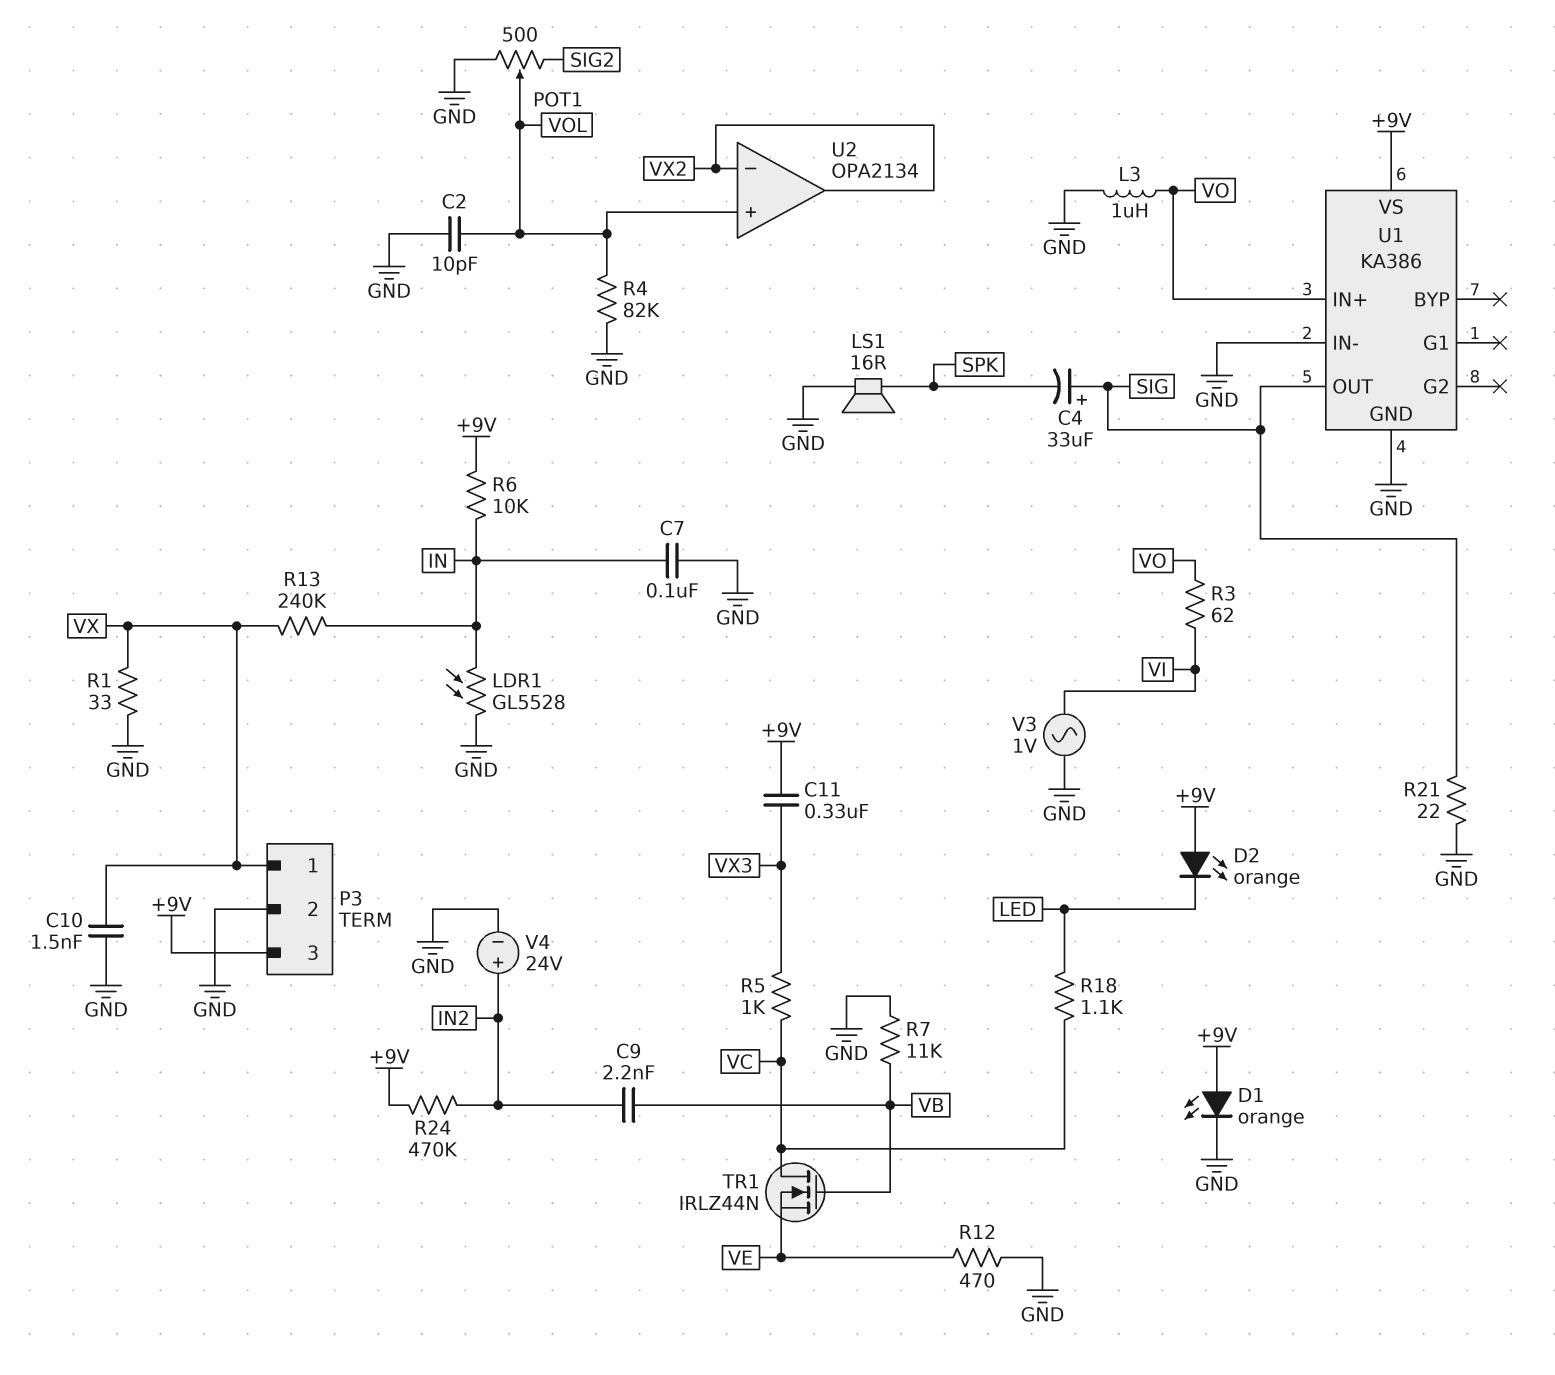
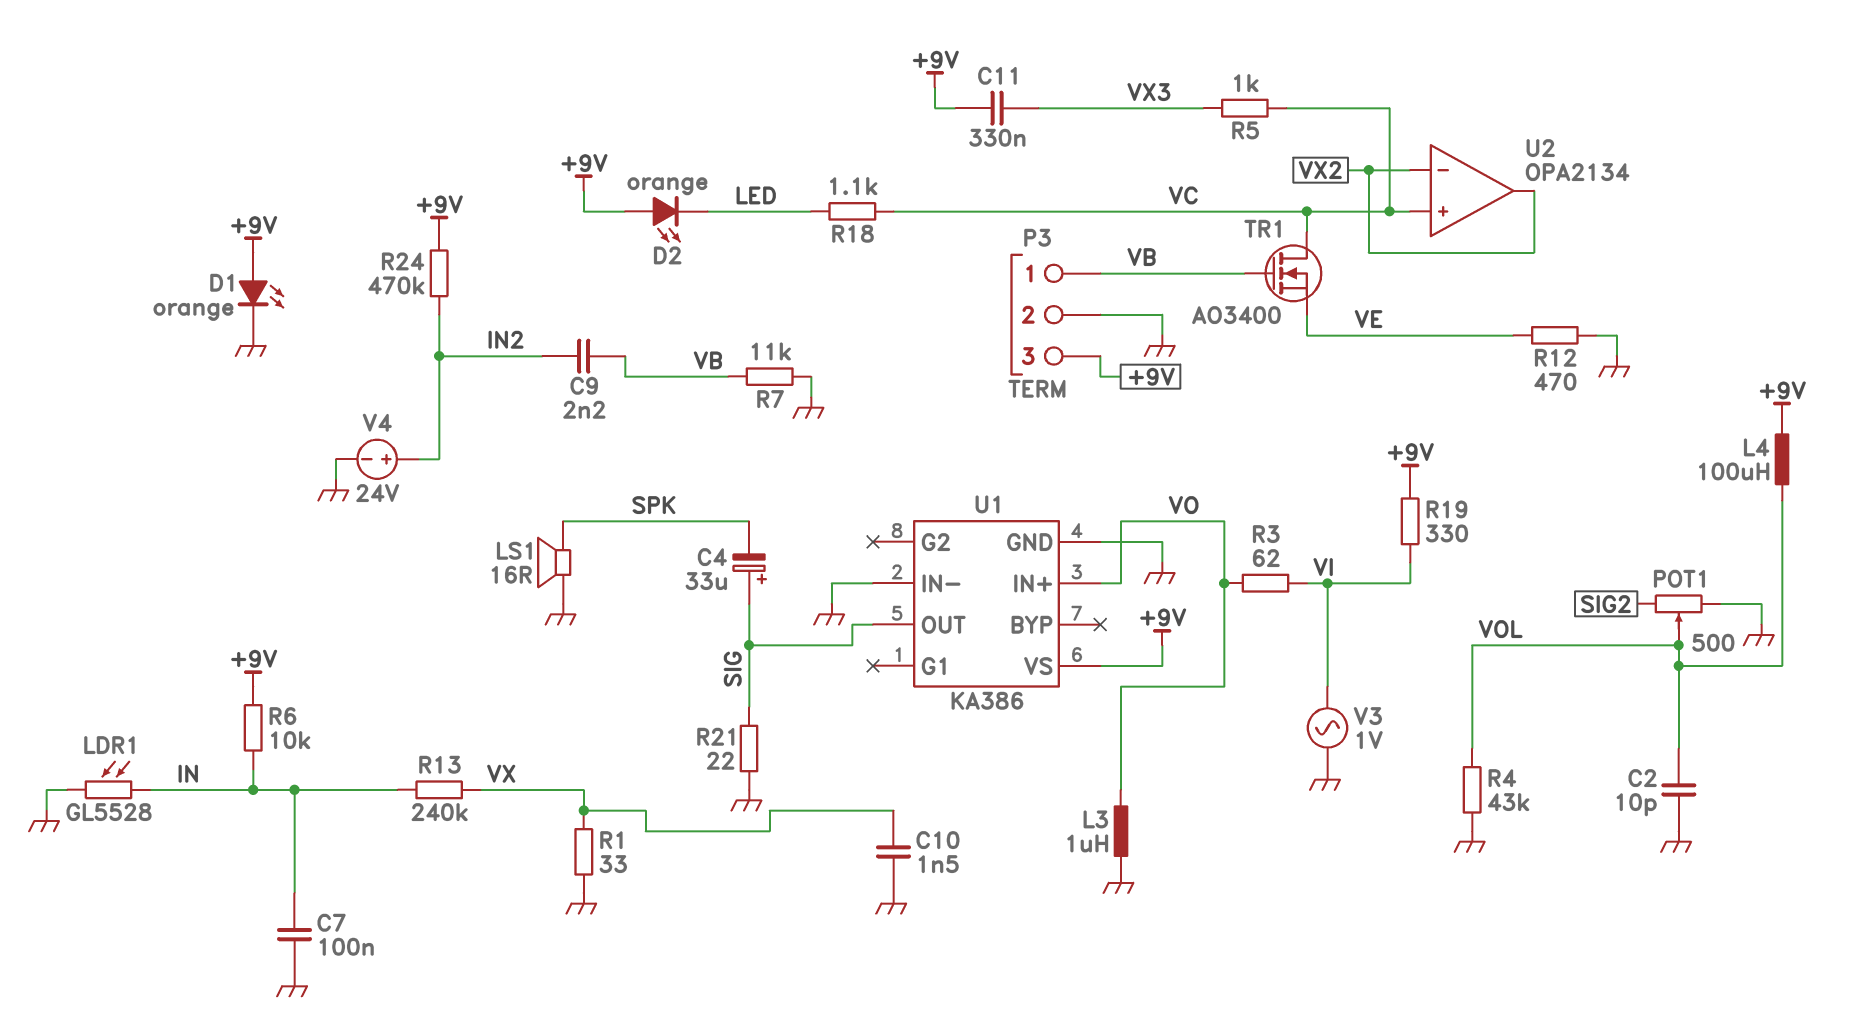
L4: none -> 100uH (+9V, VOL)
P3 pin 1: VX -> VB
R4: 82k (GND, VOL) -> 43k (GND, VOL)
R19: none -> 330 (+9V, VI)
TR1: NMOS IRLZ44N (G VB, D VC, S VE) -> NMOS AO3400 (G VB, D VC, S VE)
U2 pin in+: VOL -> VC

